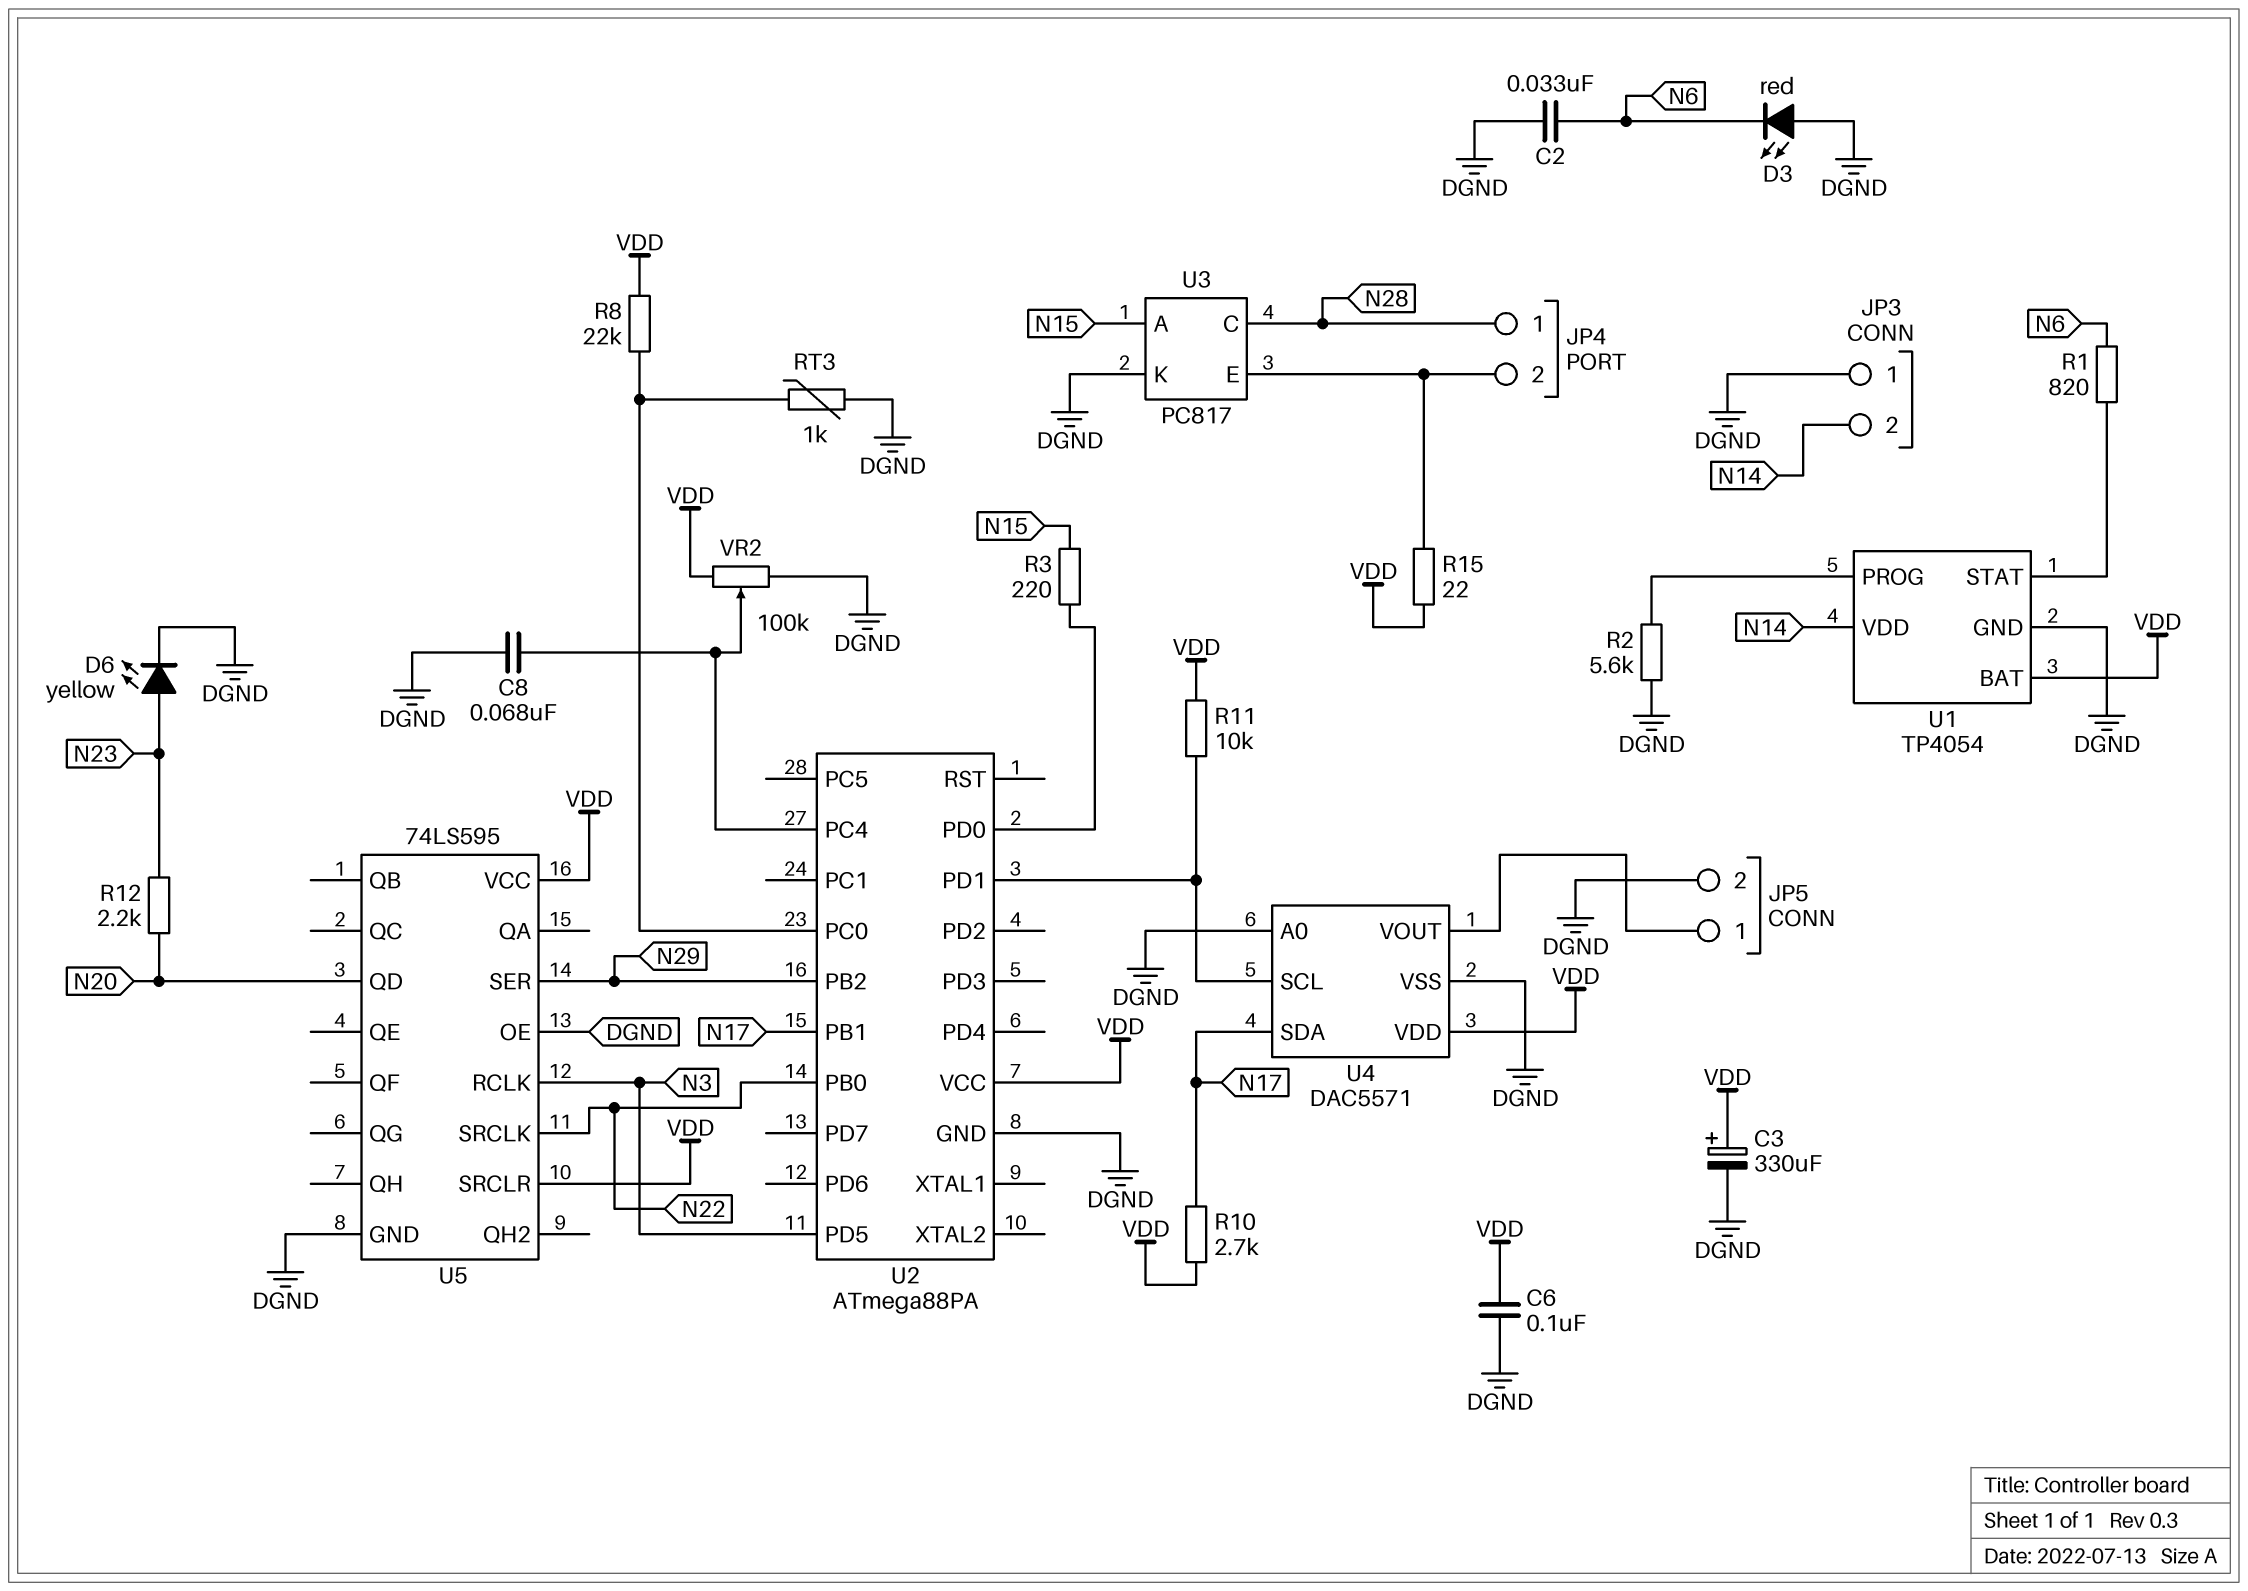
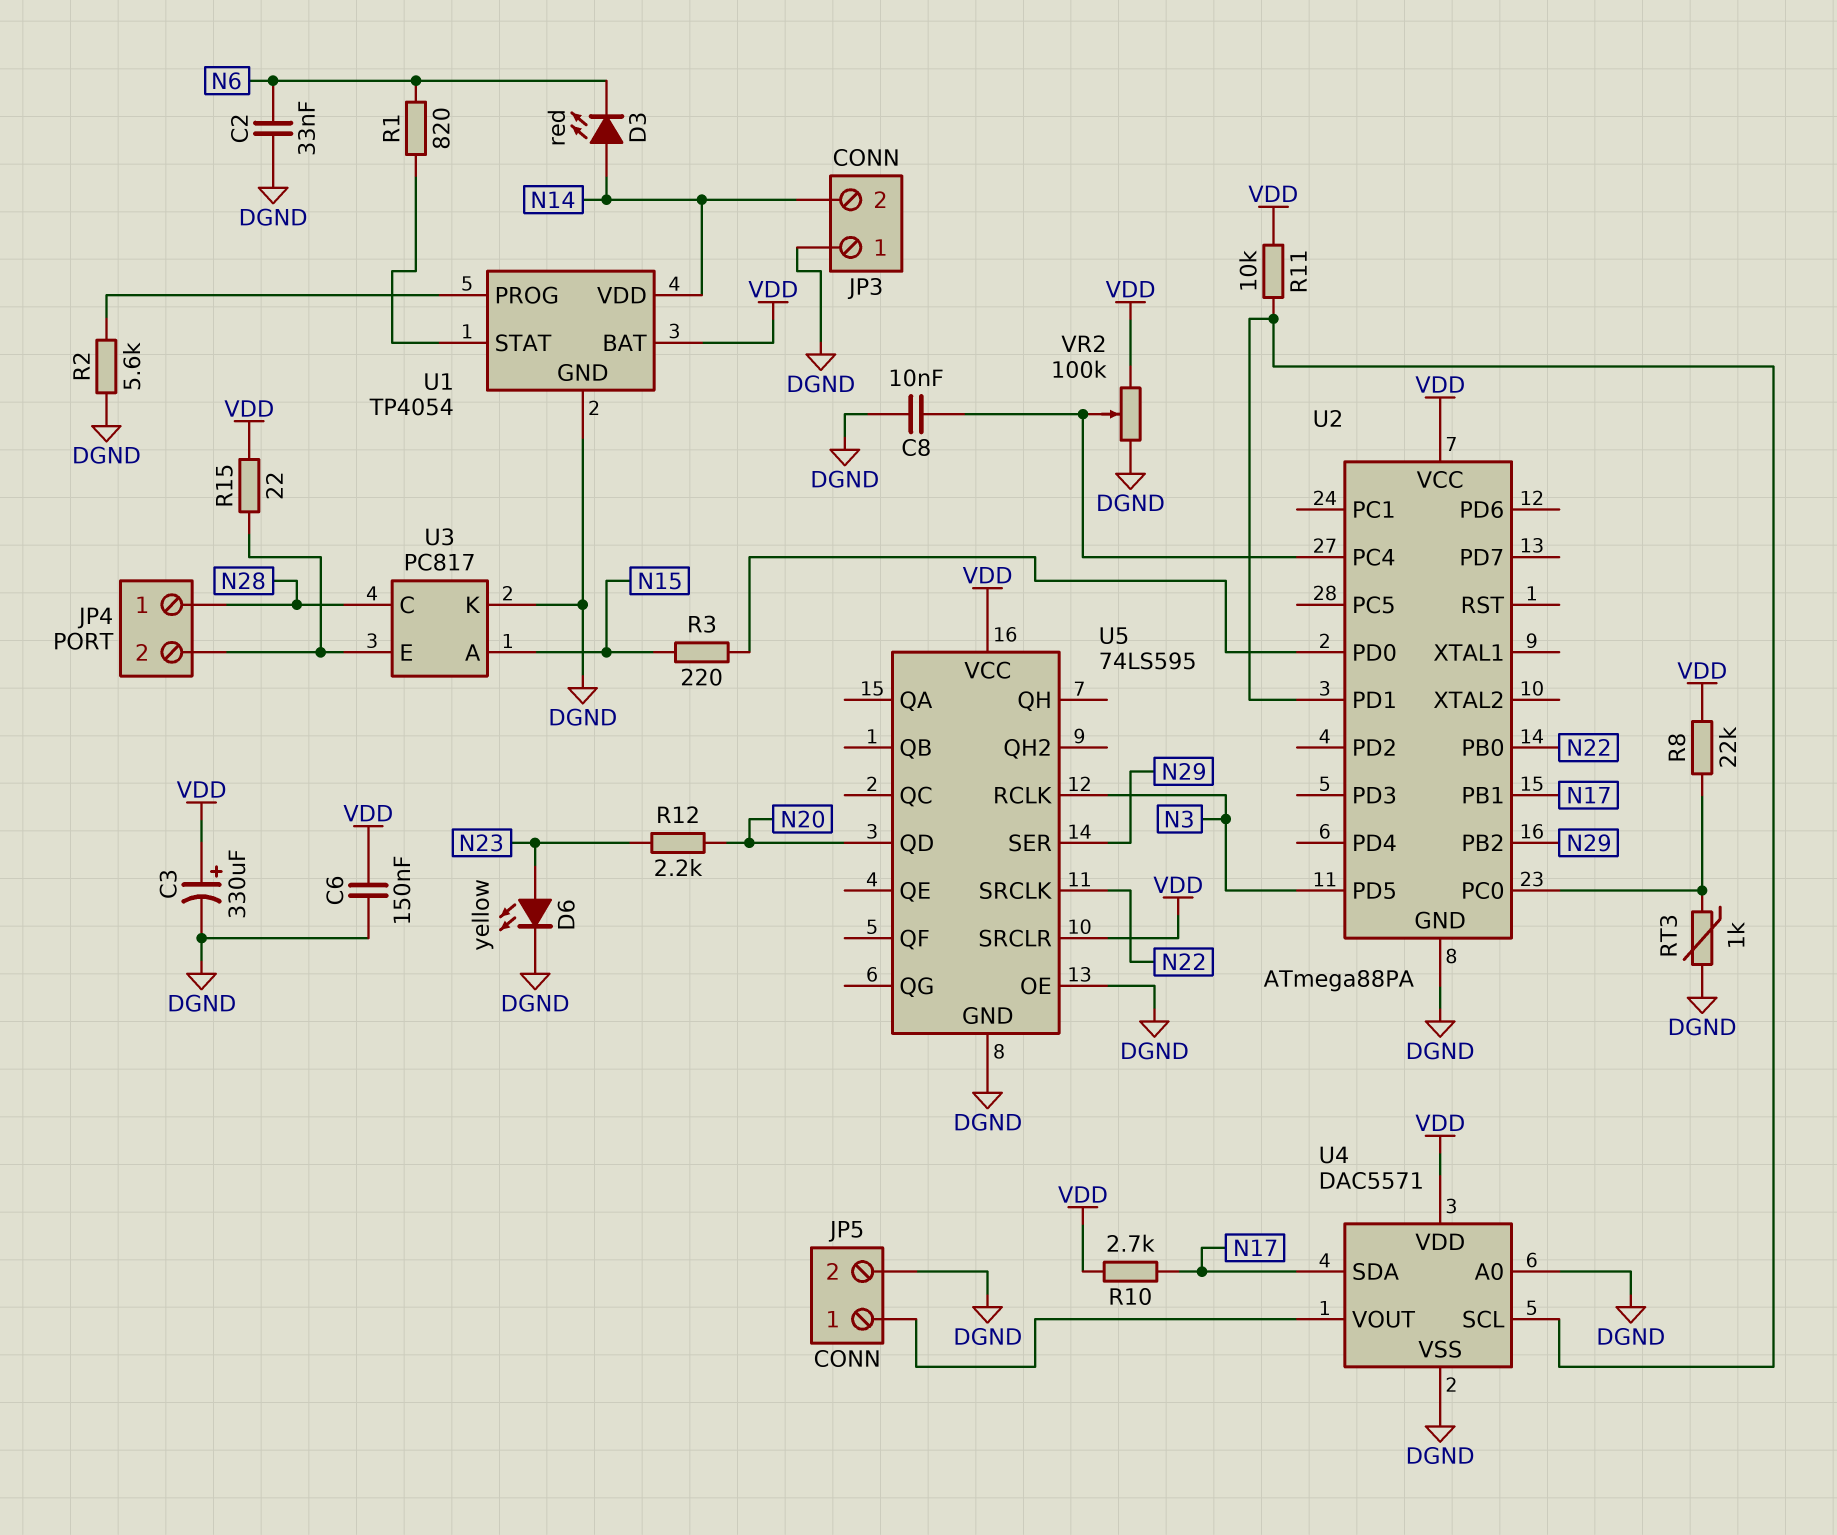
C6: 100nF (DGND, VDD) -> 150nF (DGND, VDD)
C8: 68nF (DGND, U2/PC4) -> 10nF (DGND, U2/PC4)
D3: LED red (A DGND, K N6) -> LED red (A N14, K N6)

